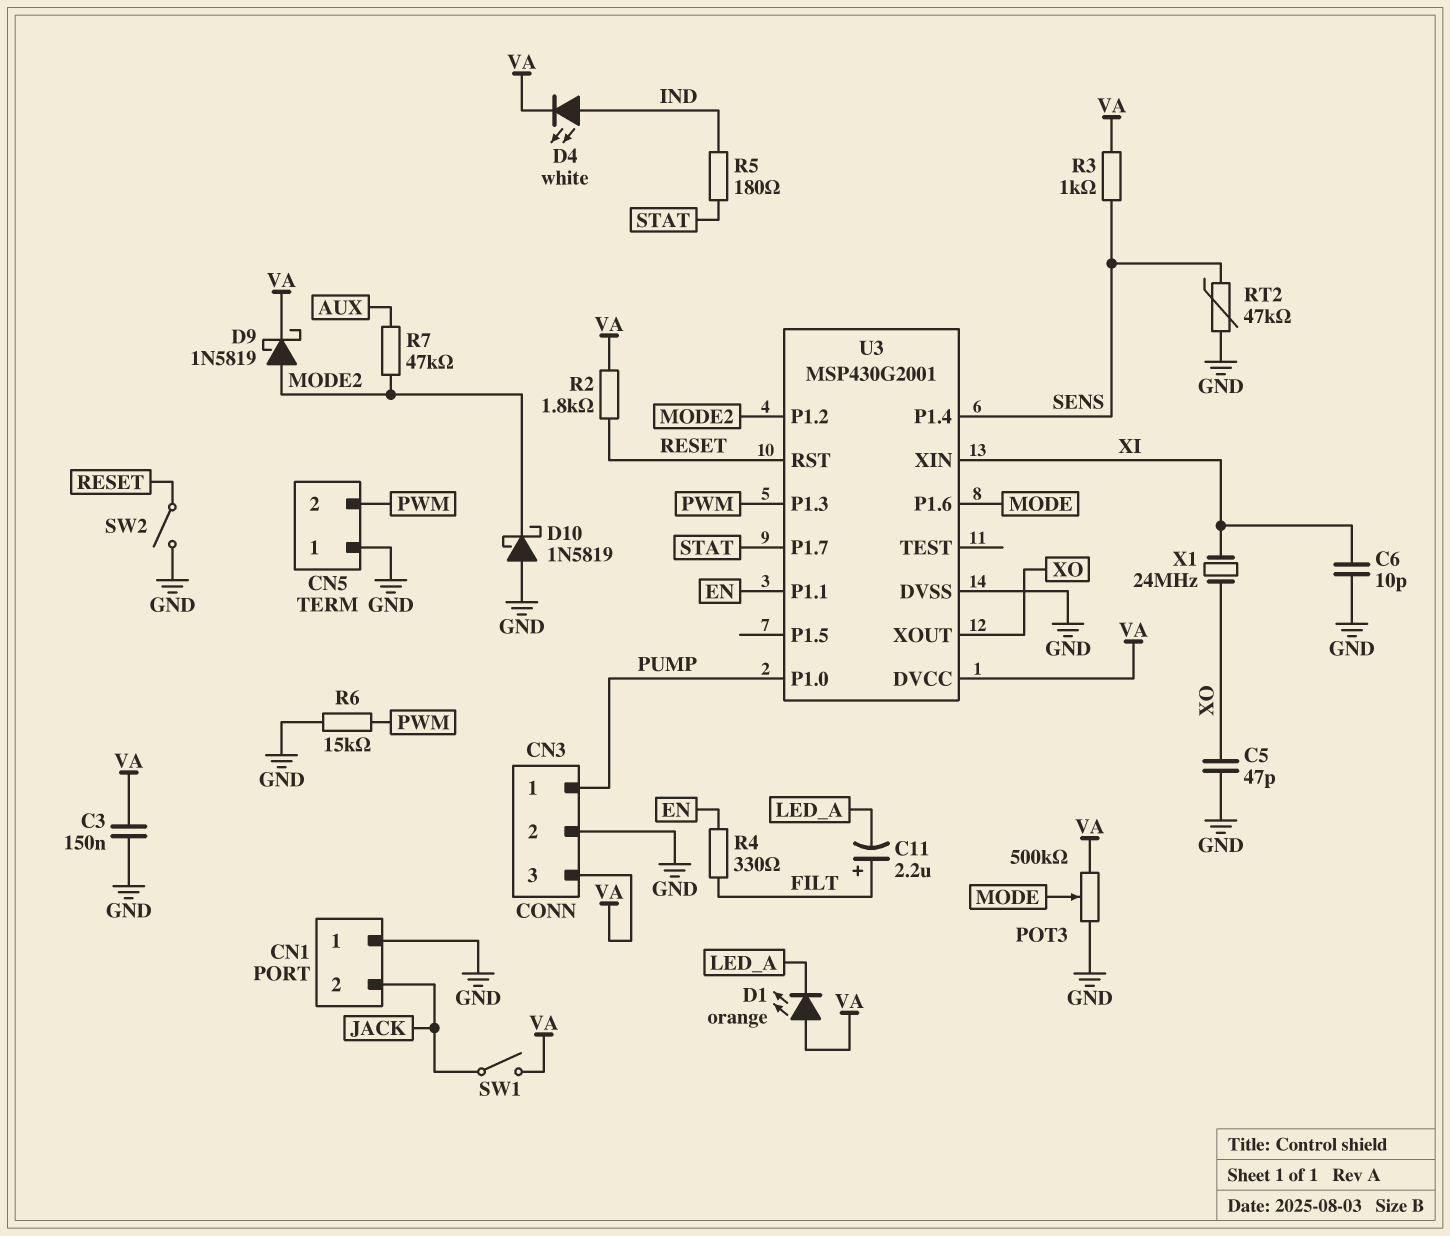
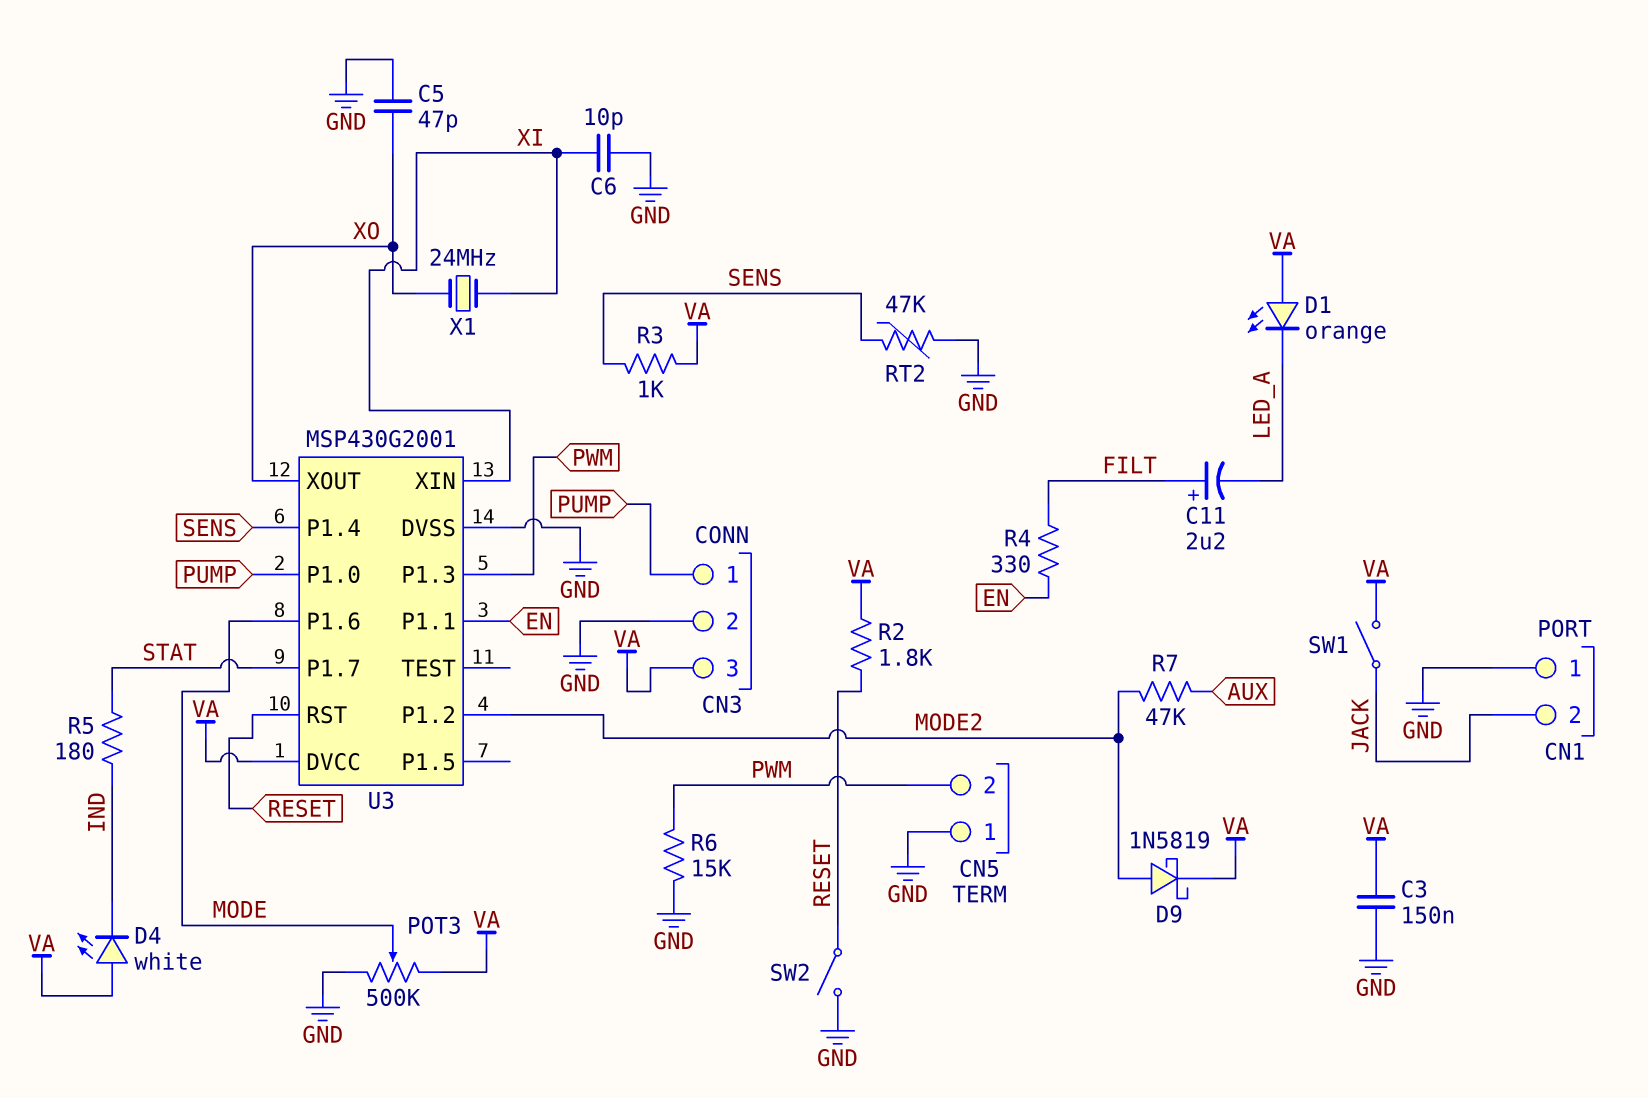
D4: LED white (A IND, K VA) -> LED white (A VA, K IND)
D10: schottky 1N5819 (A GND, K MODE2) -> none

